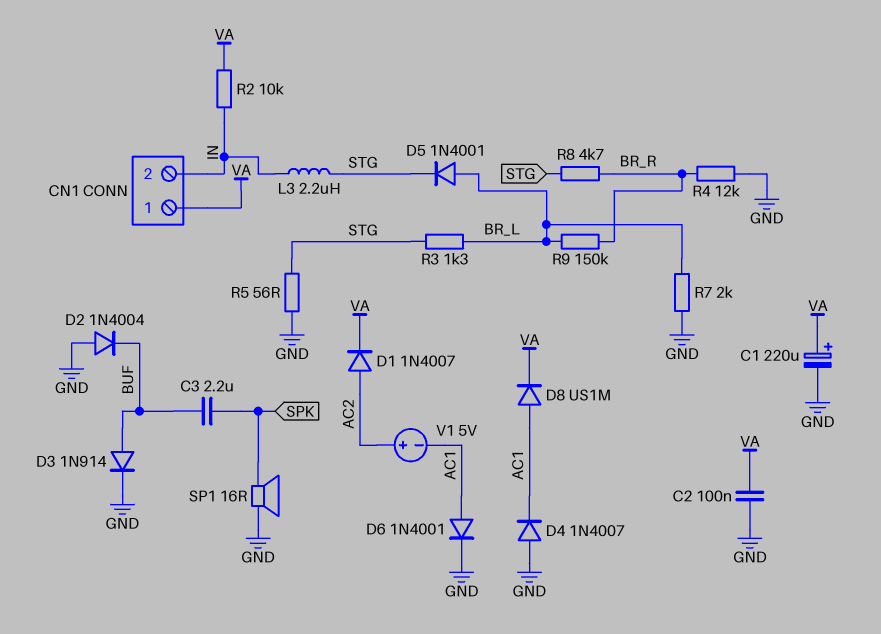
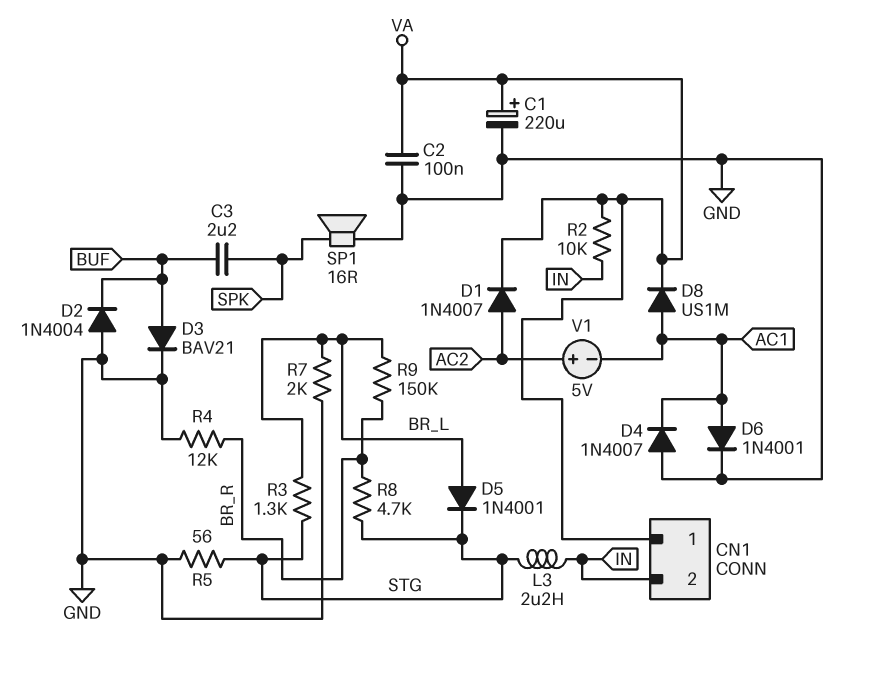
D3: diode 1N914 (A BUF, K GND) -> diode BAV21 (A BUF, K GND)

